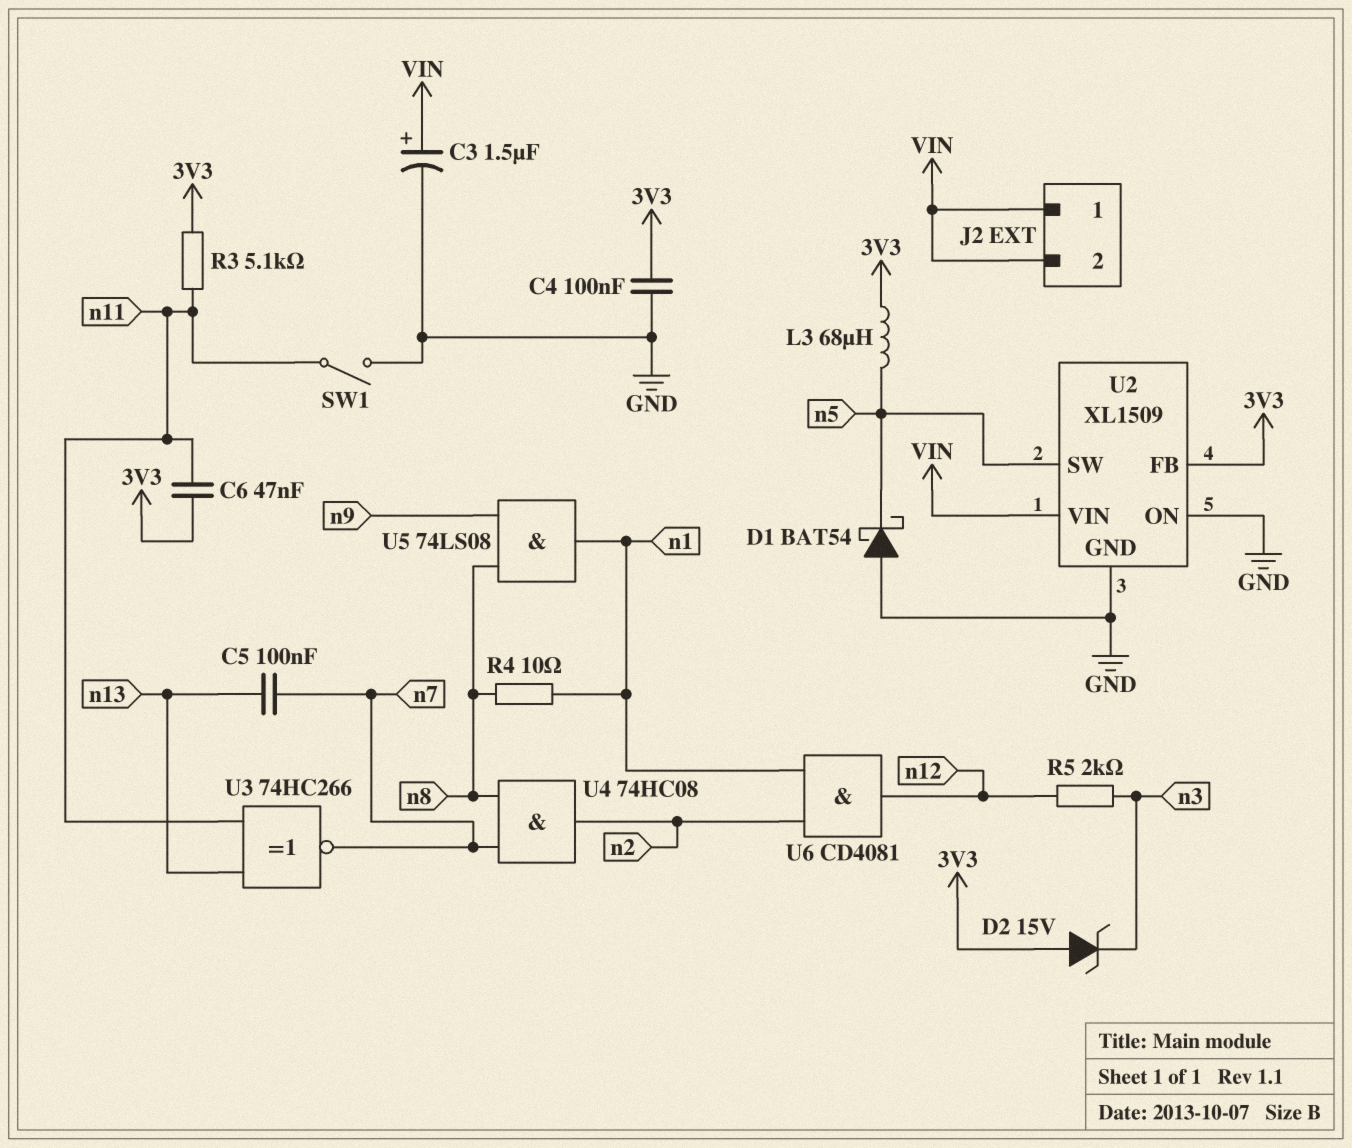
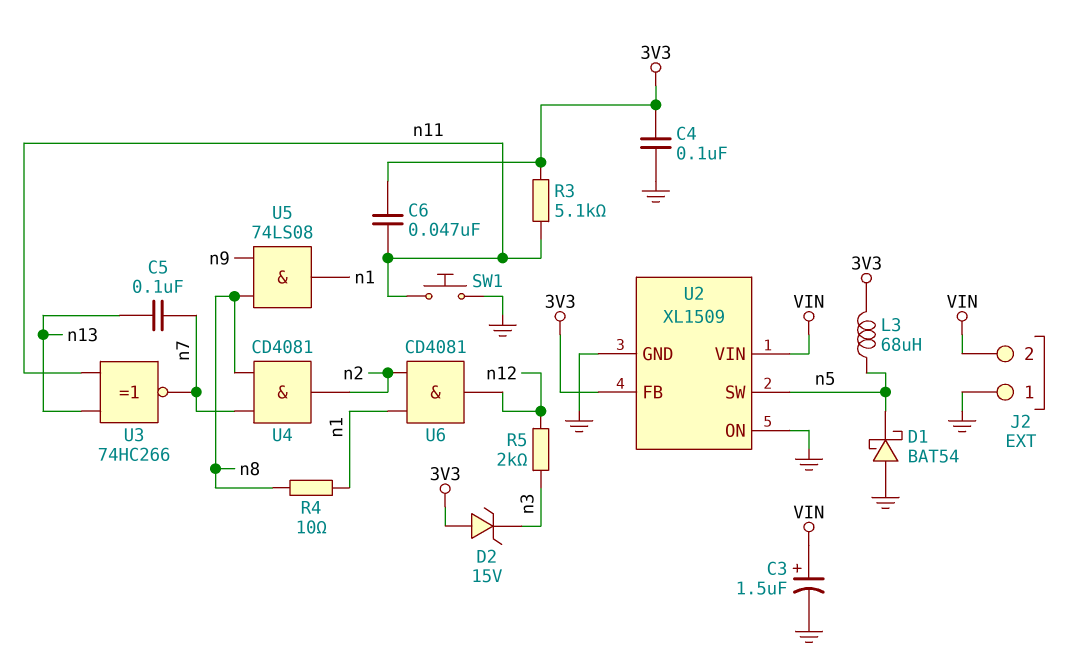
J2 pin 1: VIN -> GND
SW1: switch (GND, n11) -> button (GND, n11)
U4: AND 74HC08 (in n7, in n8, out n2) -> AND CD4081 (in n7, in n8, out n2)

